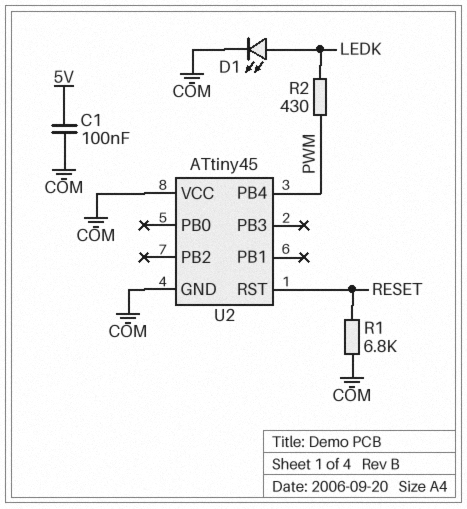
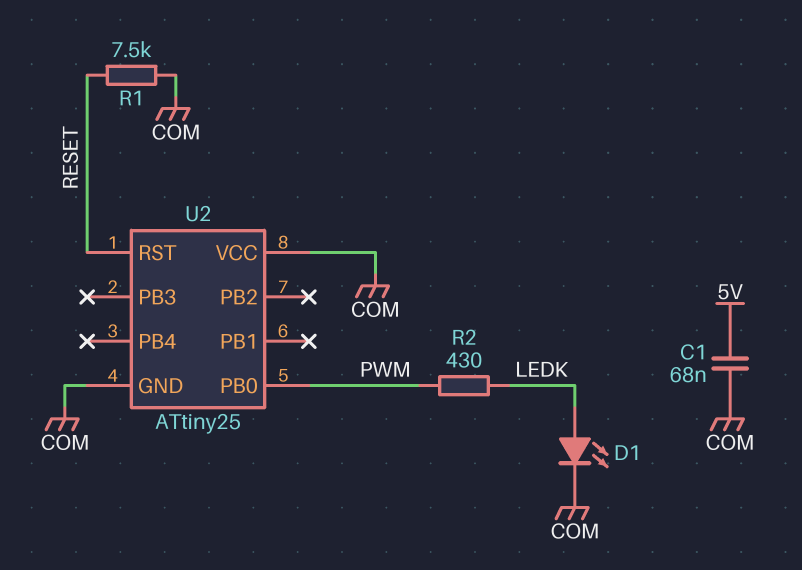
C1: 100nF (5V, COM) -> 68nF (5V, COM)
R1: 6.8k (COM, RESET) -> 7.5k (COM, RESET)
U2: ATtiny45 -> ATtiny25
U2 pin PB0: none -> PWM
U2 pin PB4: PWM -> none

